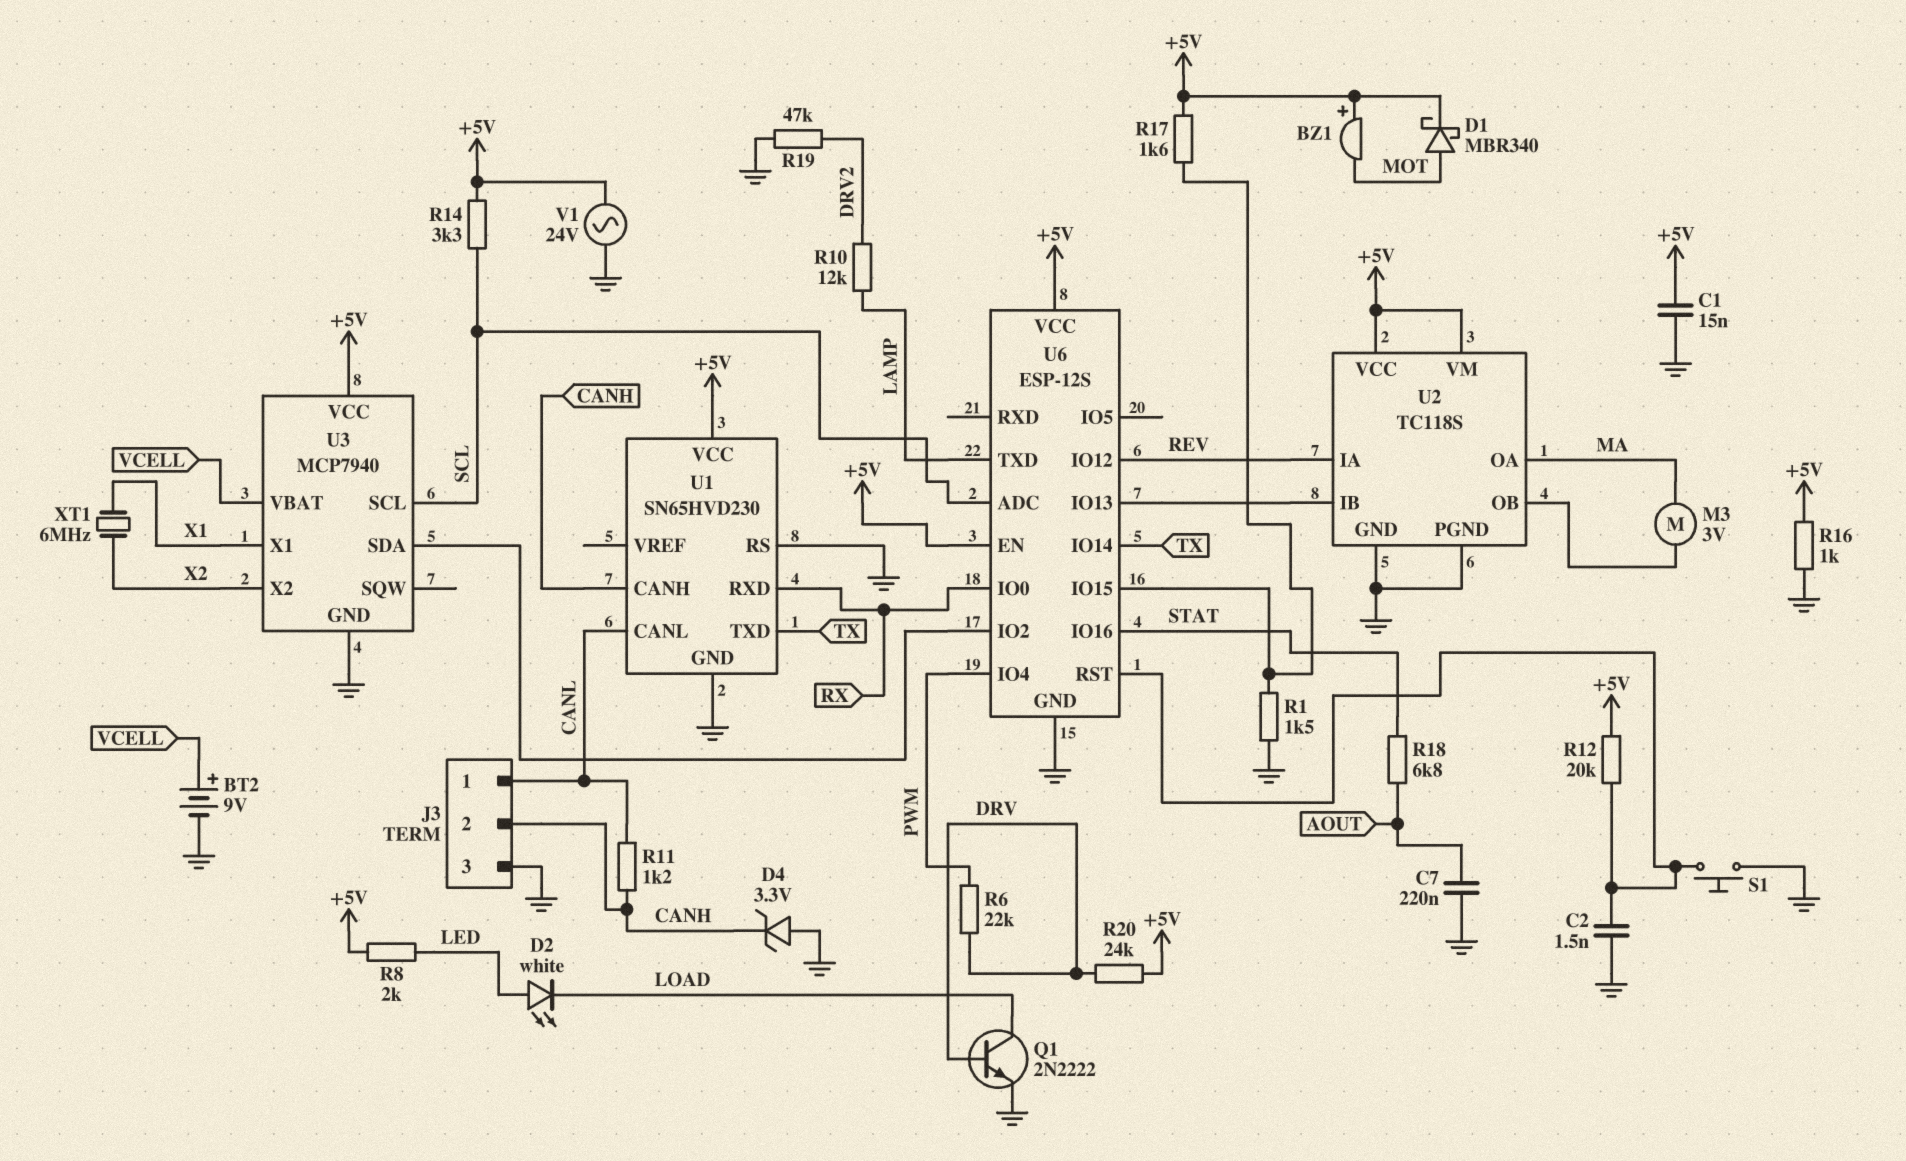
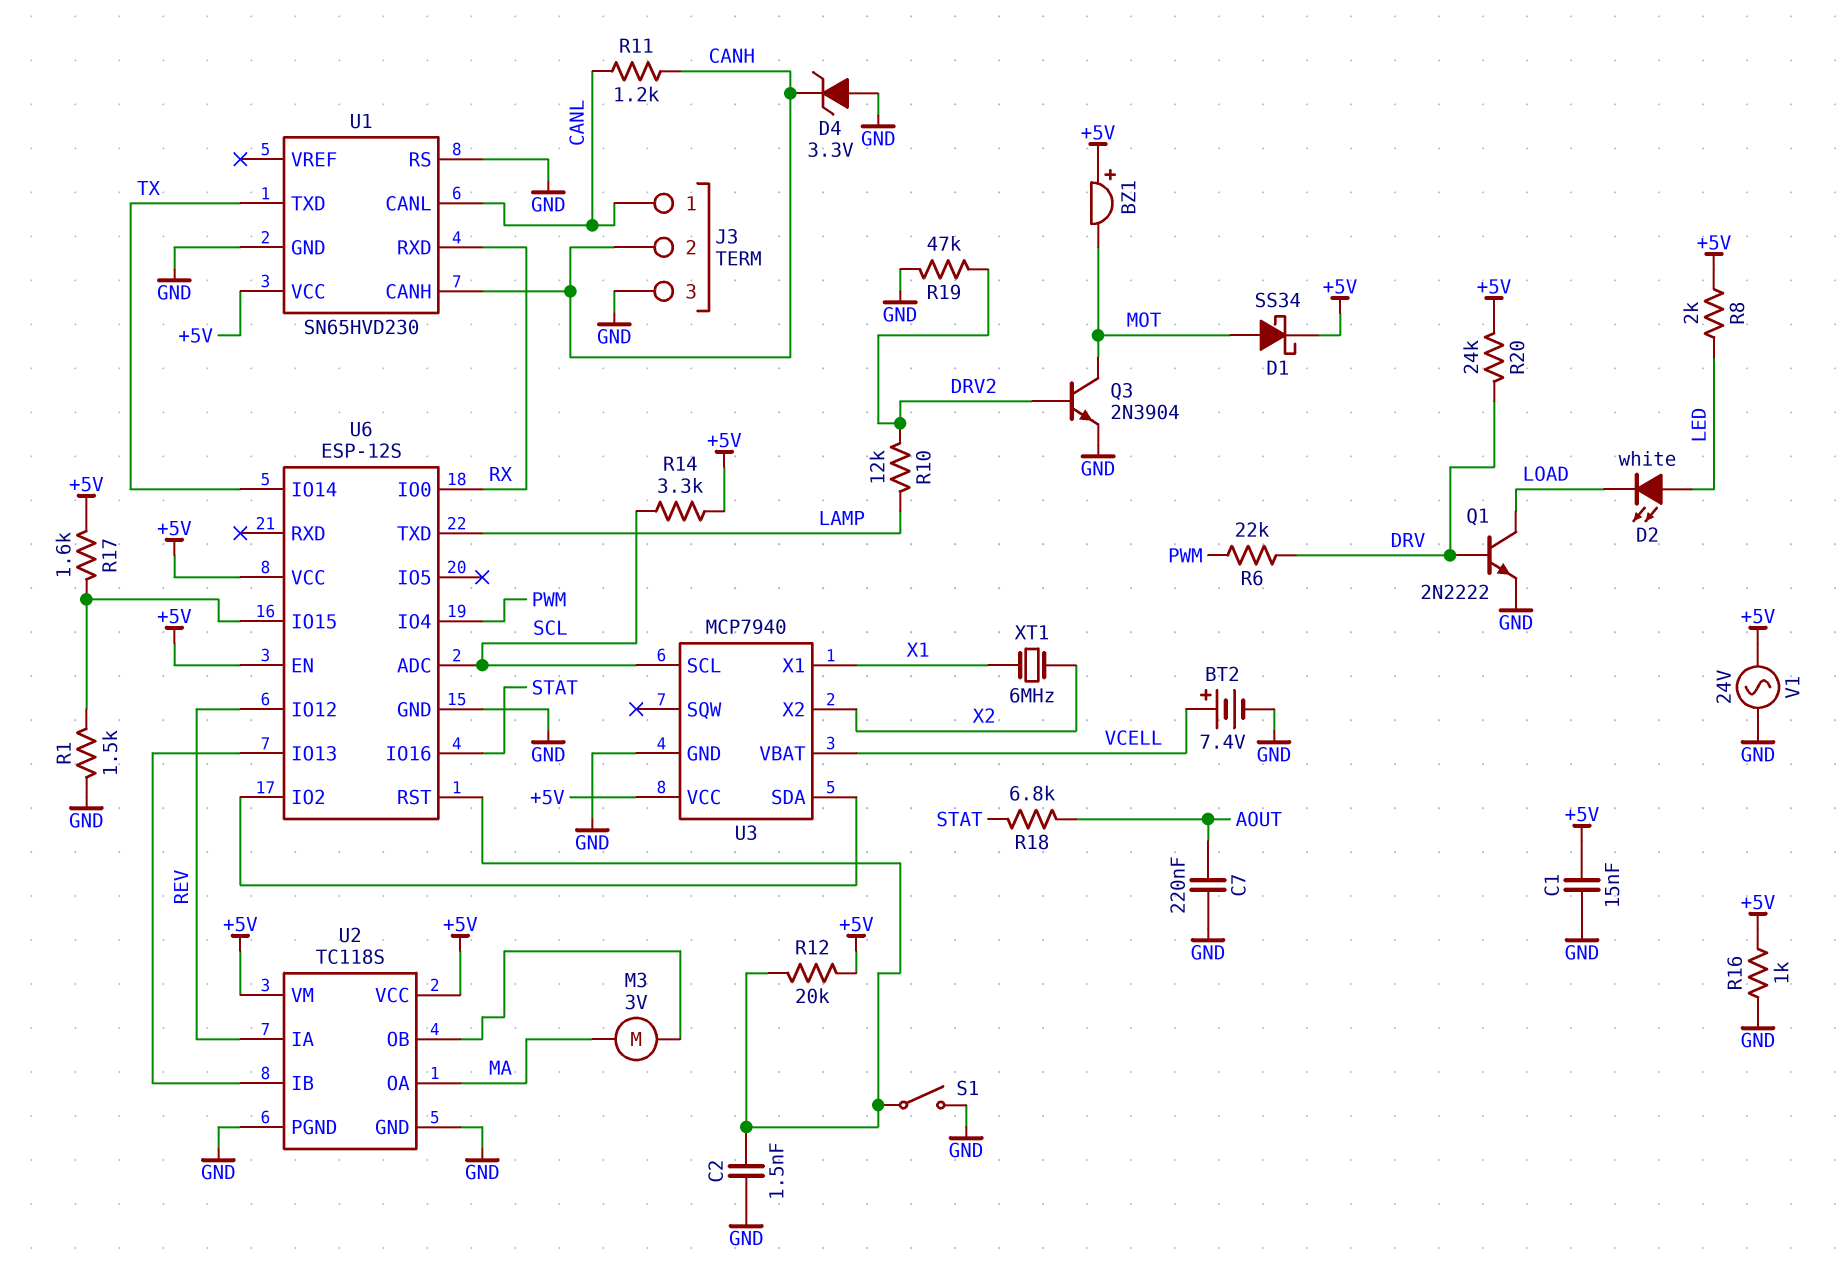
BT2: 9V (plus VCELL, minus GND) -> 7.4V (plus VCELL, minus GND)
D1: schottky MBR340 (A MOT, K +5V) -> schottky SS34 (A MOT, K +5V)
Q3: none -> NPN 2N3904 (B DRV2, C MOT, E GND)
S1: button (GND, U6/RST) -> switch (GND, U6/RST)

